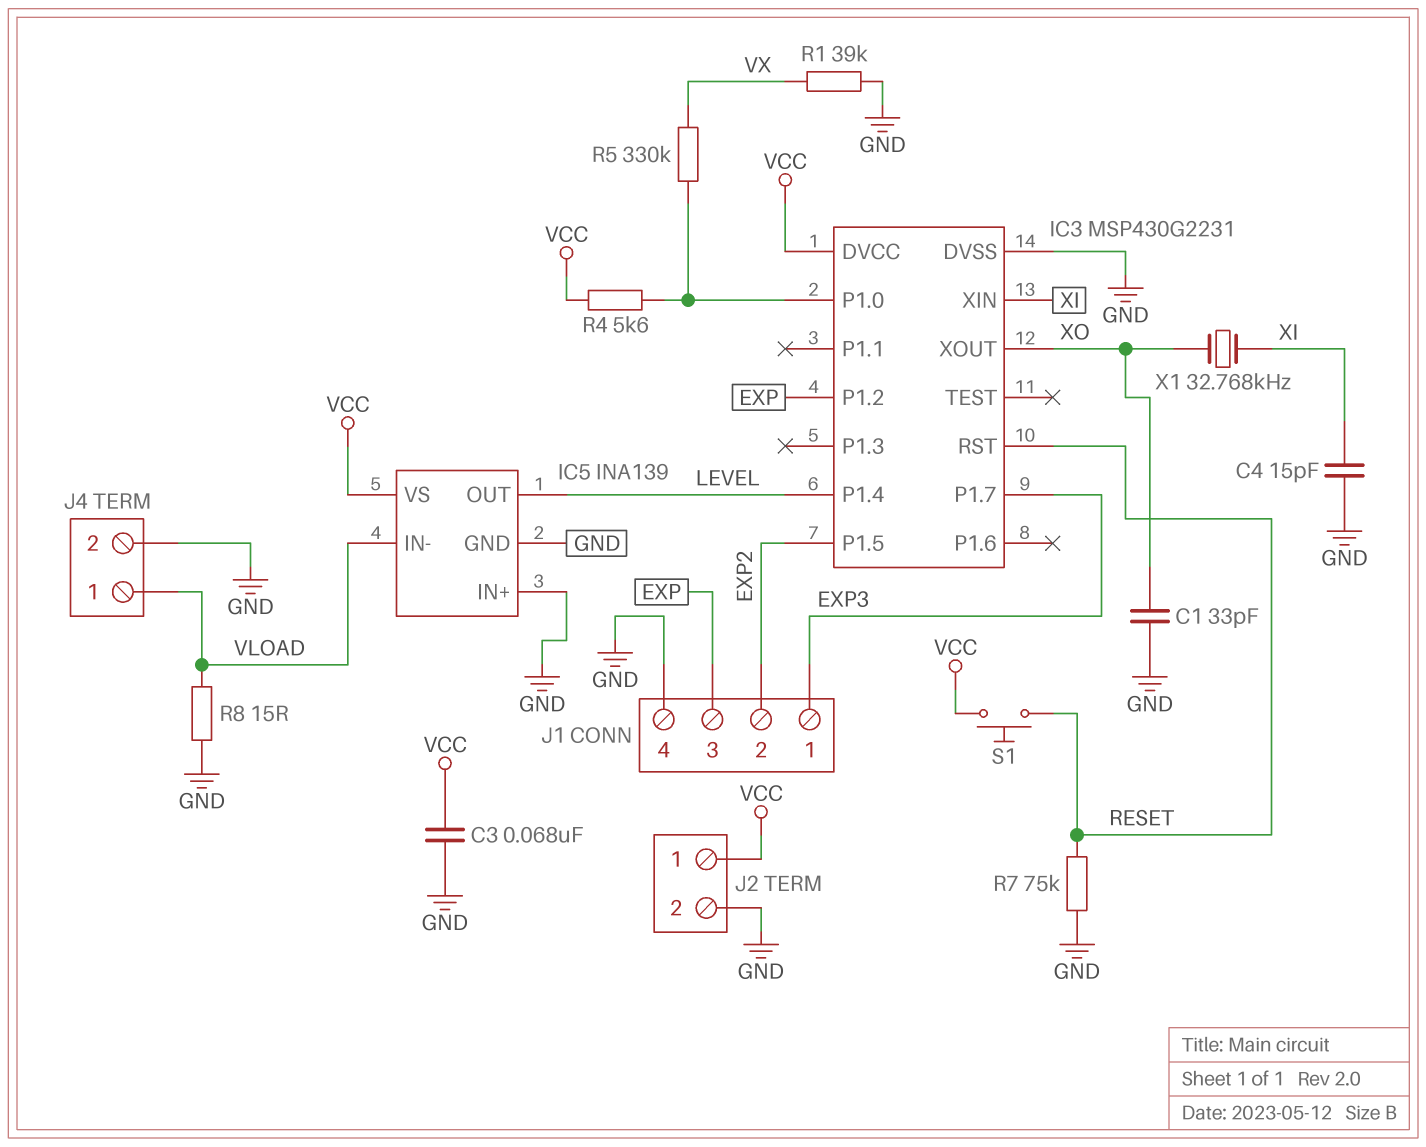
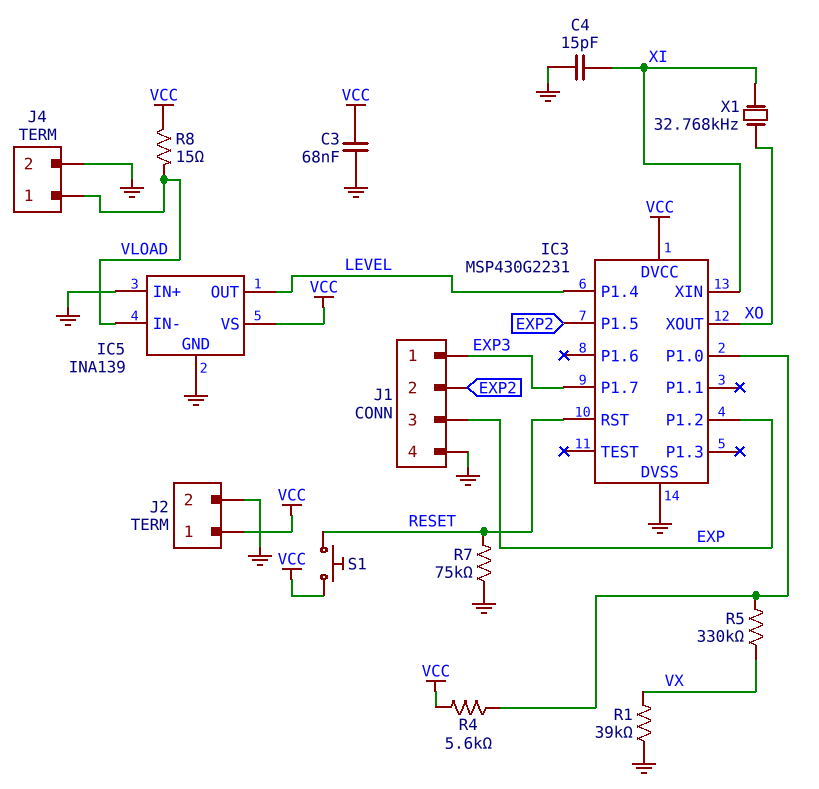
C1: 33pF (GND, XO) -> none
R8: 15 (GND, VLOAD) -> 15 (VCC, VLOAD)

